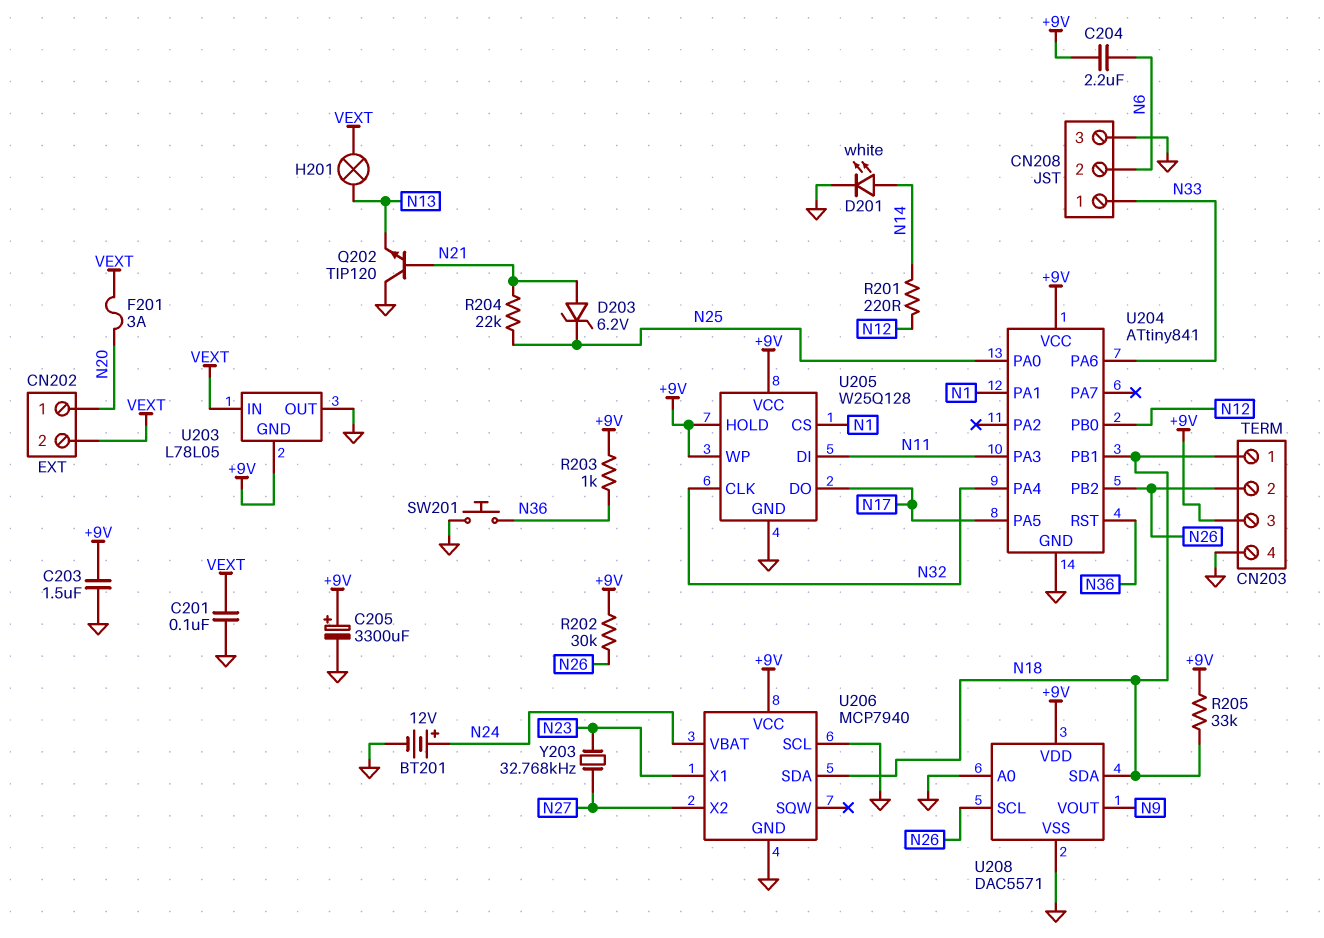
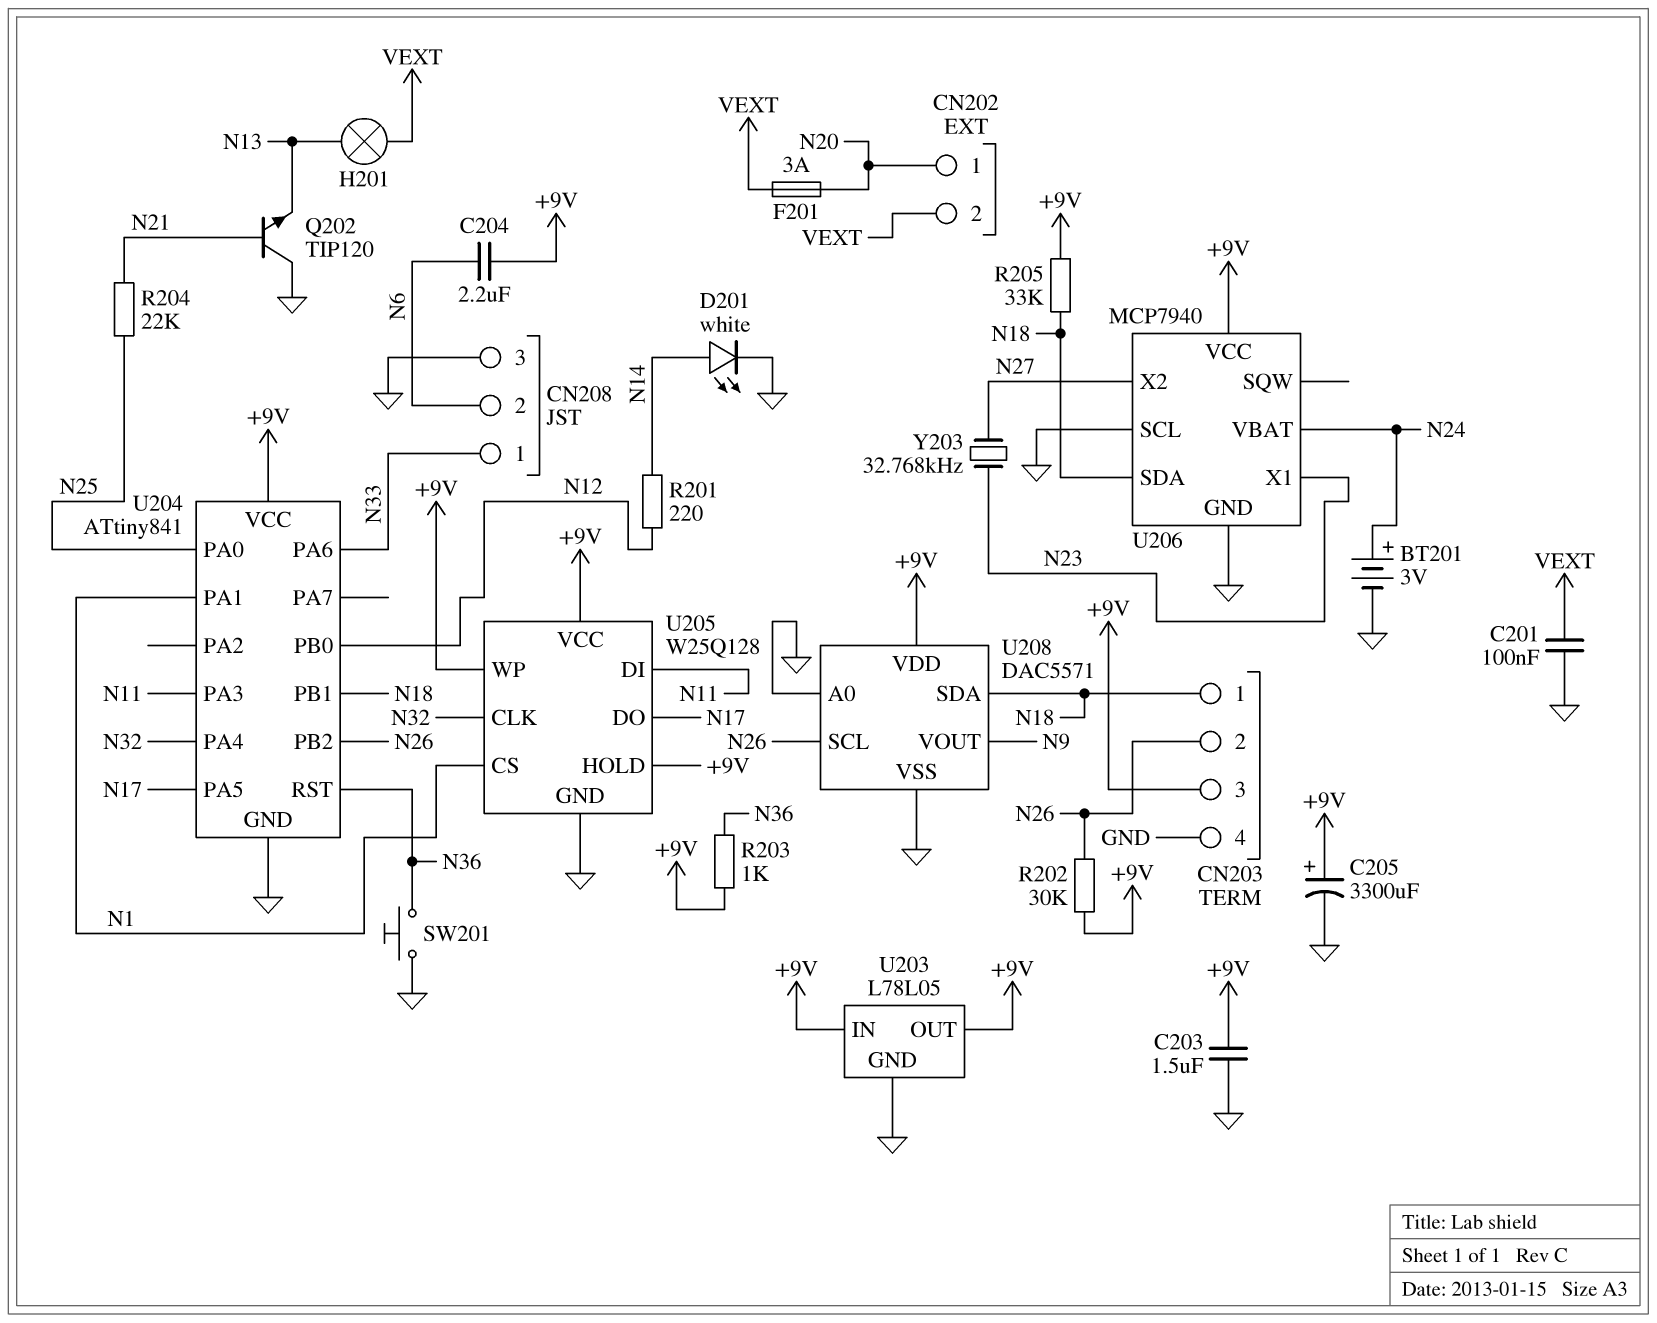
BT201: 12V (plus N24, minus GND) -> 3V (plus N24, minus GND)
D203: zener 6.2V (A N21, K N25) -> none
U203 pin GND: +9V -> GND
U203 pin IN: VEXT -> +9V
U203 pin OUT: GND -> +9V

